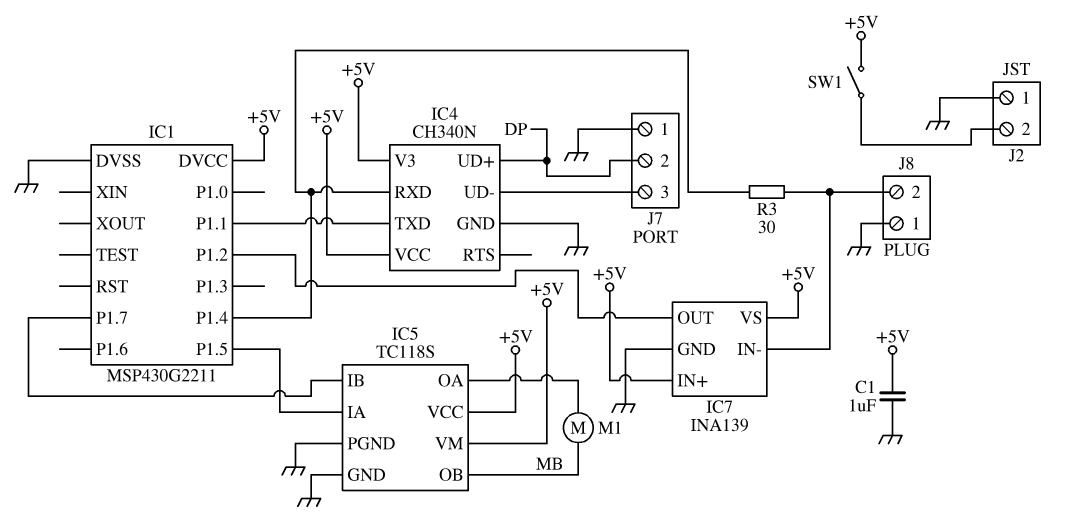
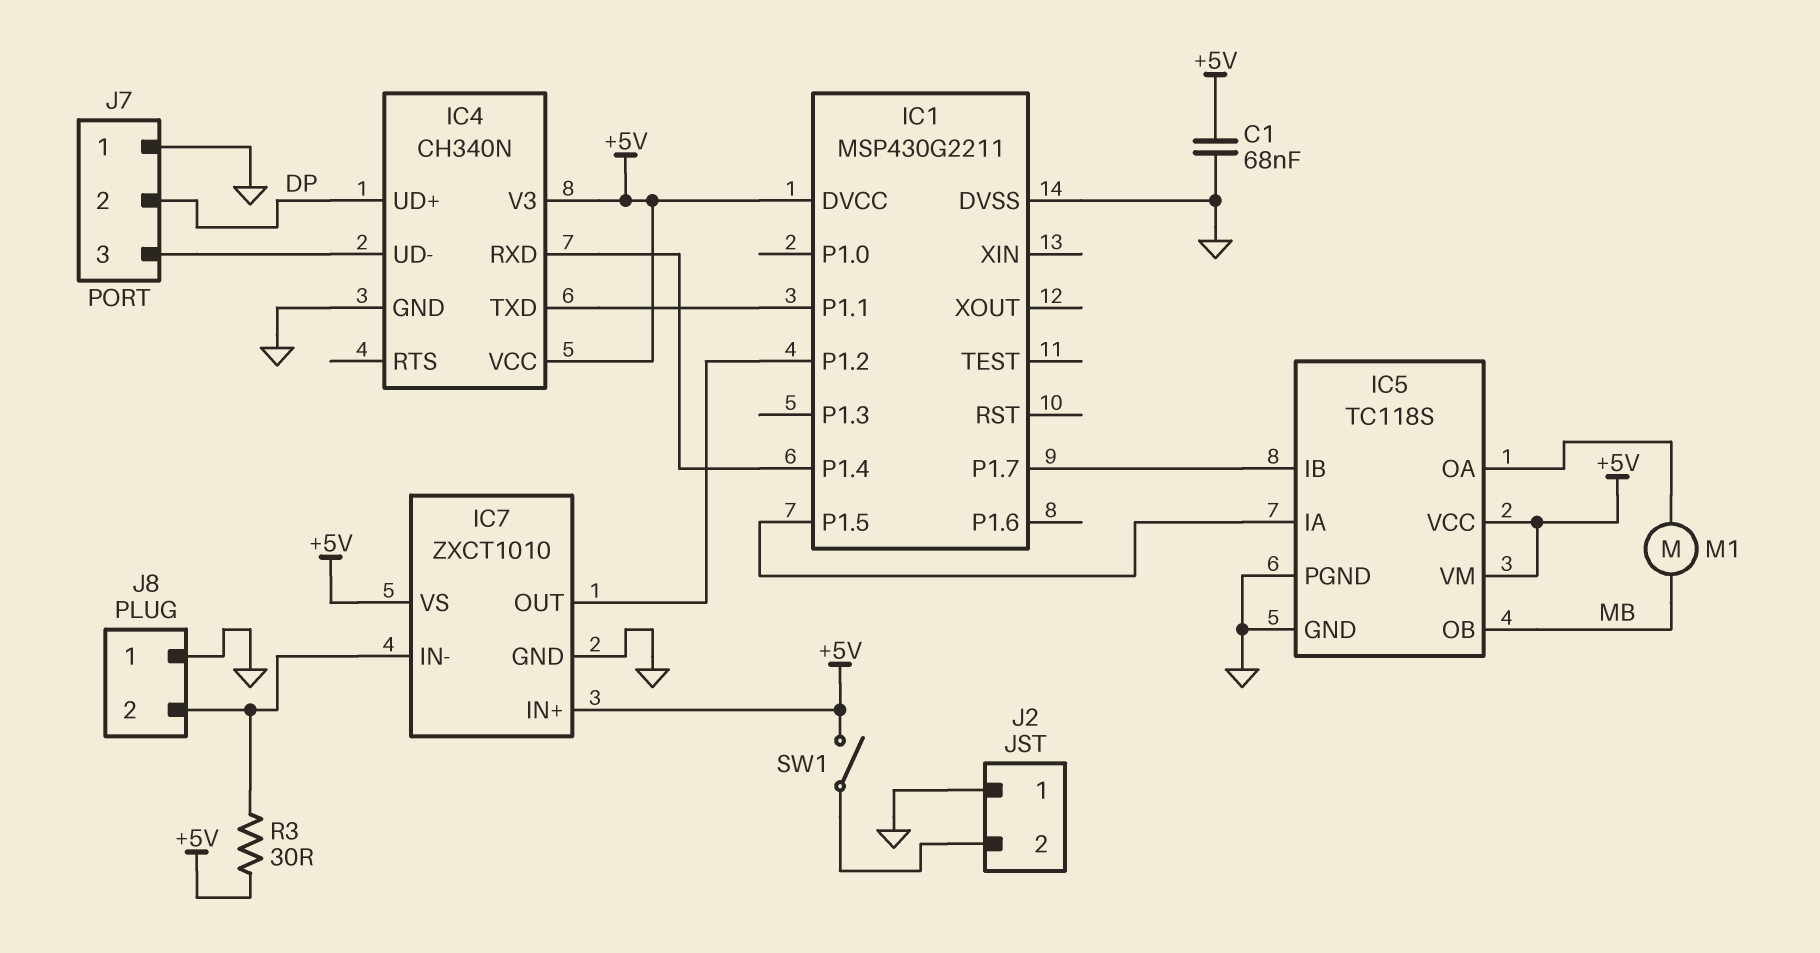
C1: 1uF (+5V, GND) -> 68nF (+5V, GND)
IC7: INA139 -> ZXCT1010
R3: 30 (IC1/P1.4, IC7/IN-) -> 30 (+5V, IC7/IN-)

